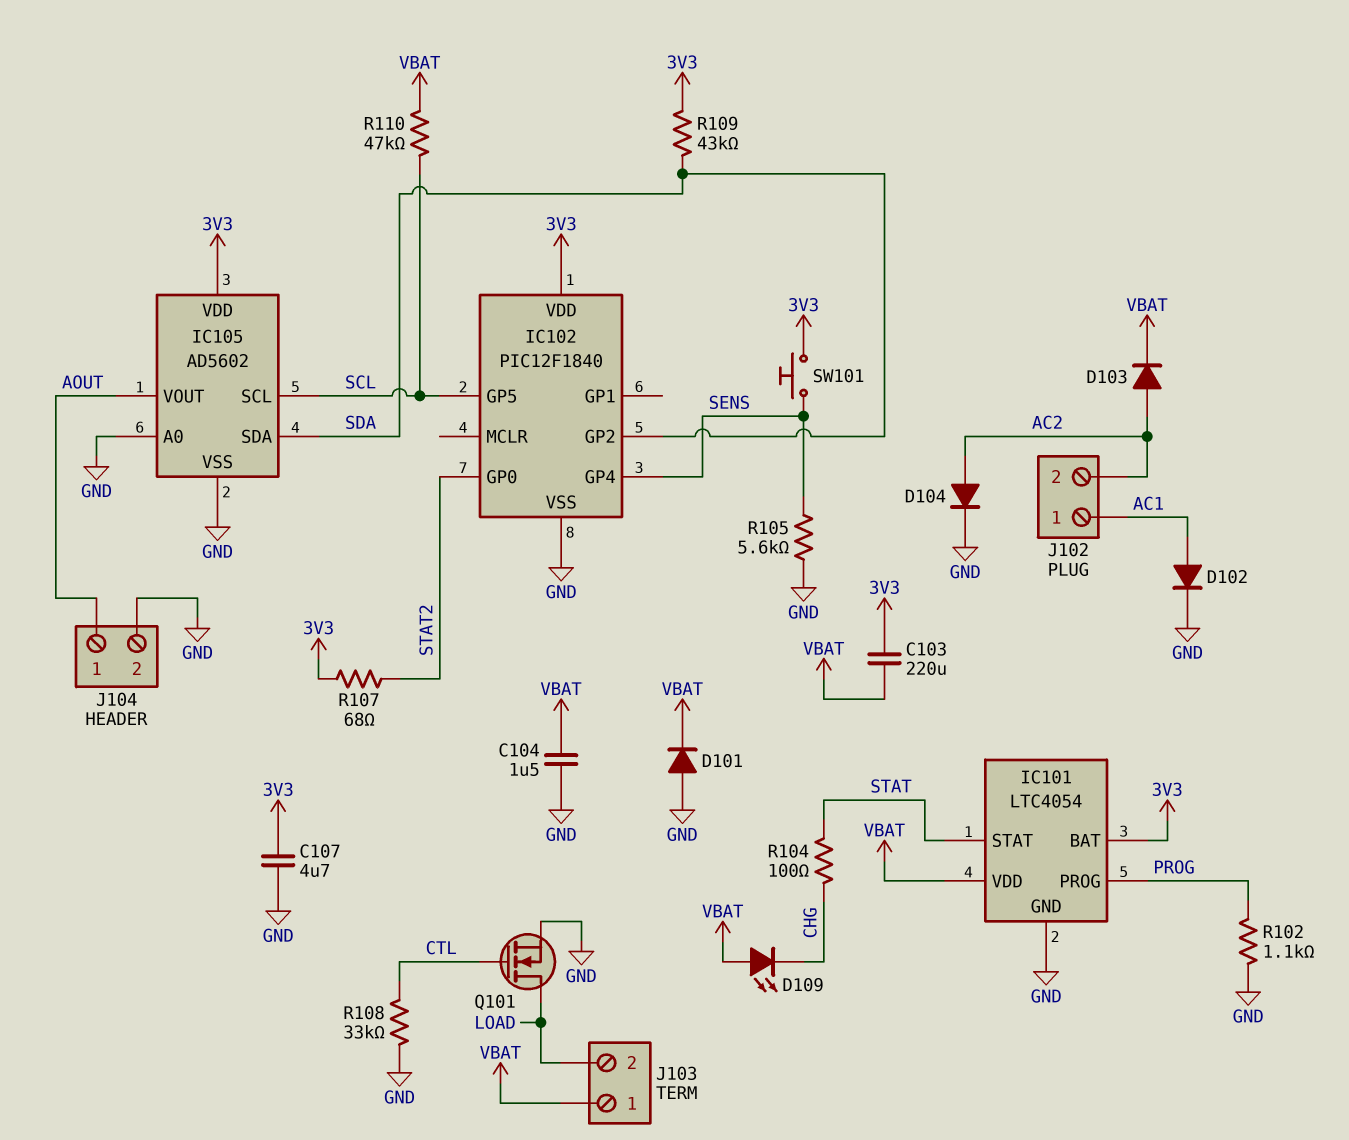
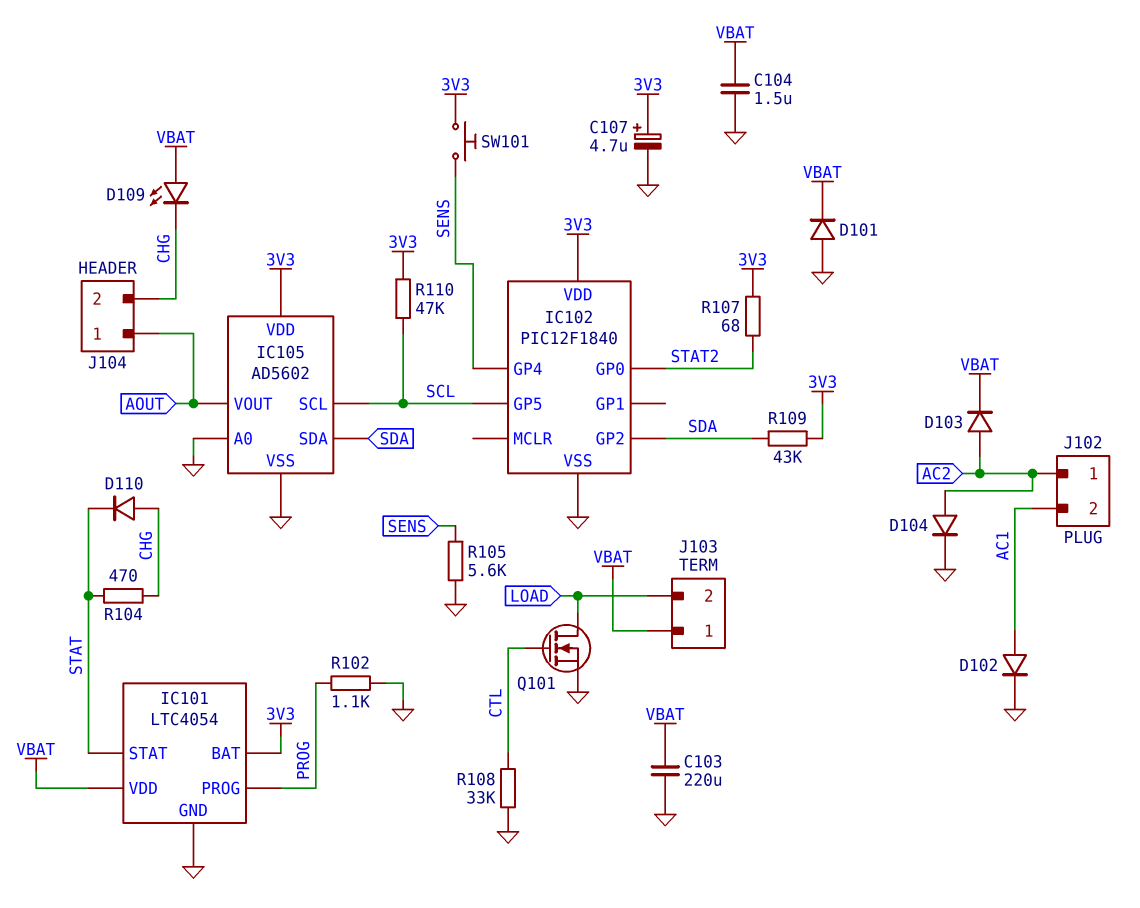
C103: 220uF (3V3, VBAT) -> 220uF (GND, VBAT)
C107: 4.7uF (3V3, GND) -> 4.7uF (plus 3V3, minus GND)
D110: none -> diode (A CHG, K STAT)
J102 pin 1: AC1 -> AC2
J102 pin 2: AC2 -> AC1
J104 pin 2: GND -> CHG
R104: 100 (CHG, STAT) -> 470 (CHG, STAT)
R110: 47k (SCL, VBAT) -> 47k (3V3, SCL)

